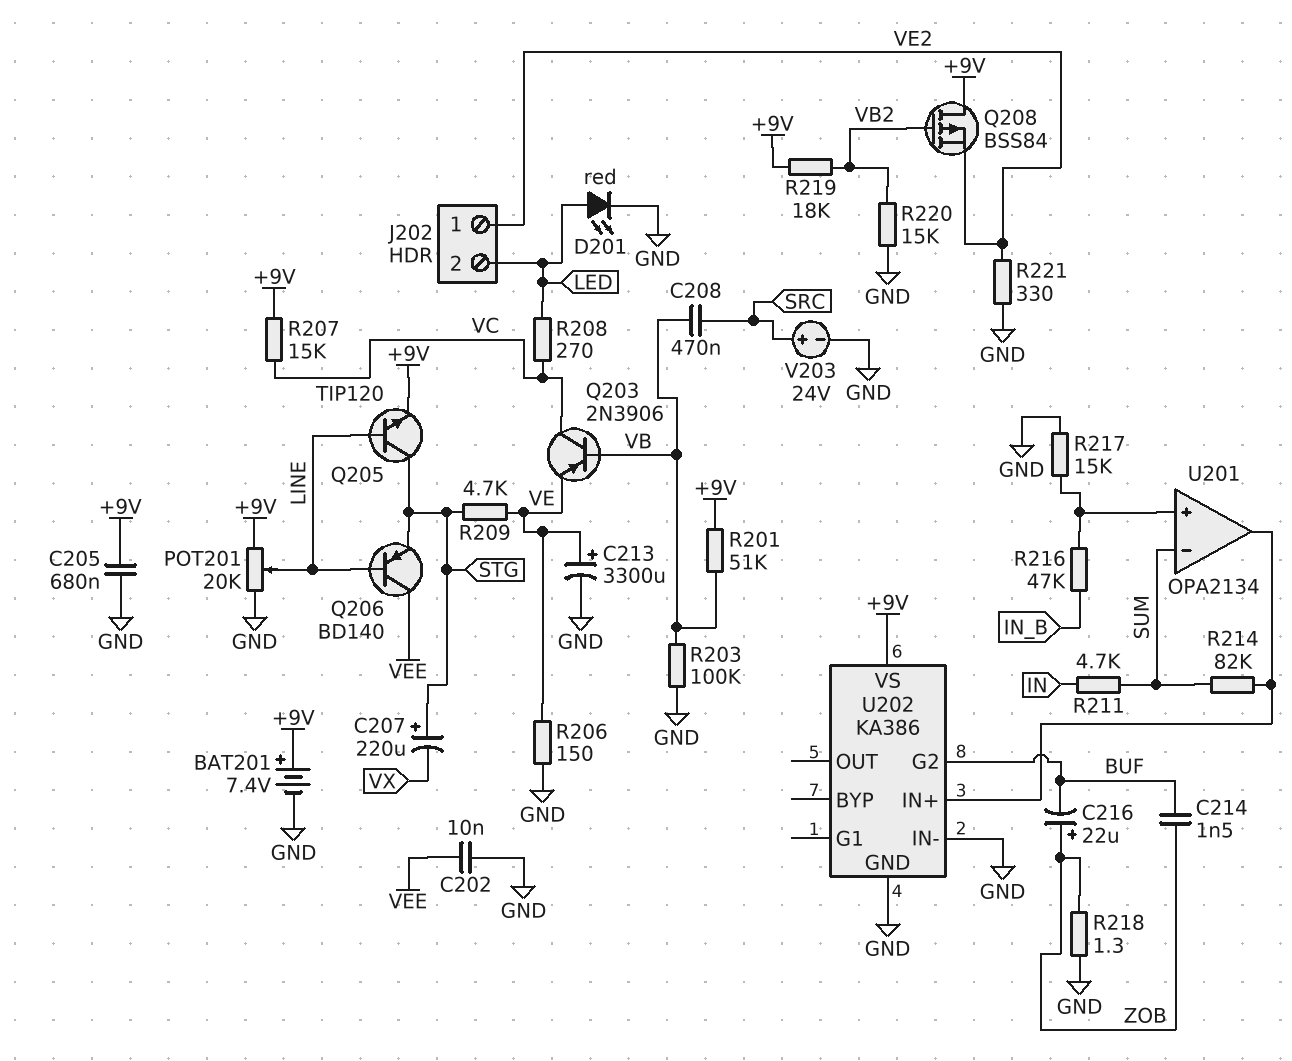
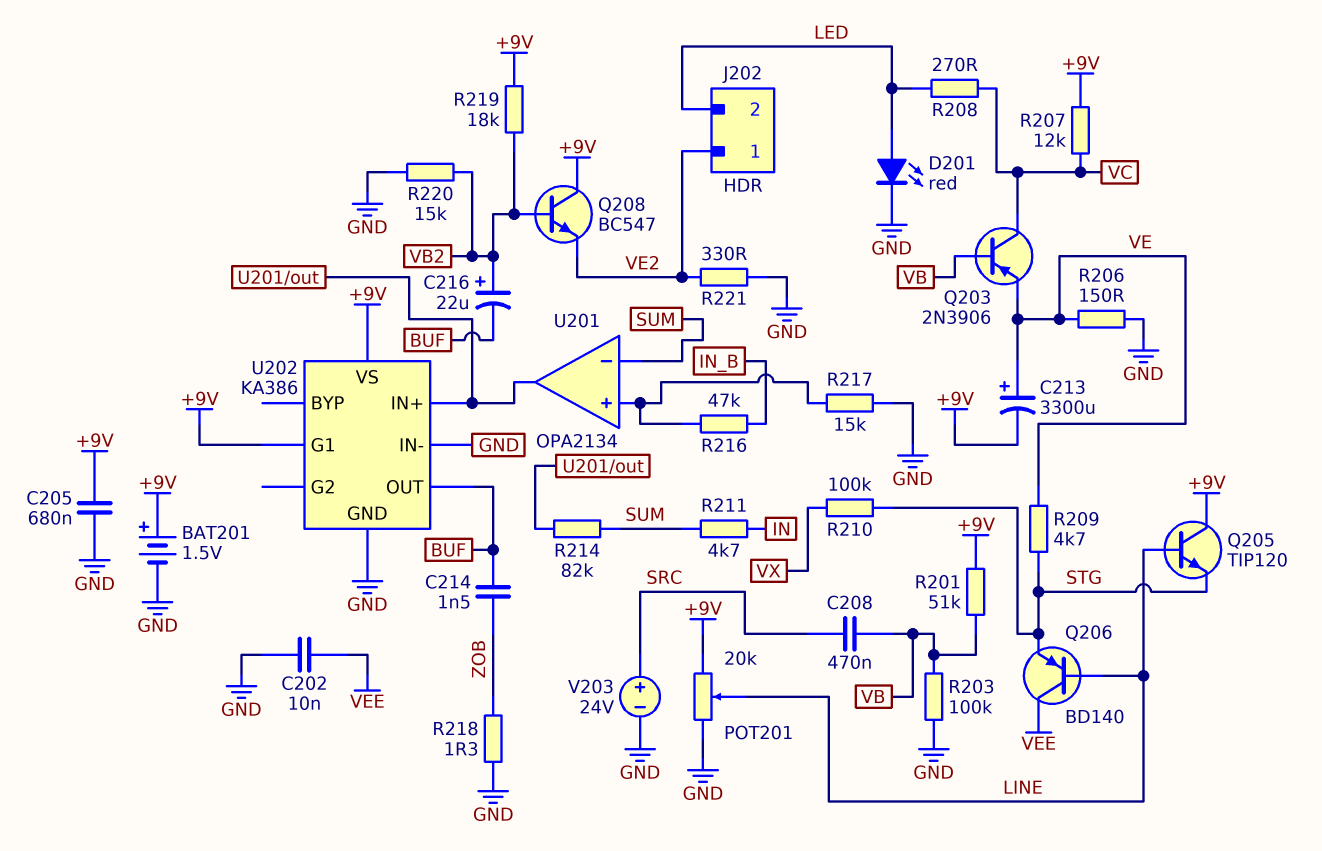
BAT201: 7.4V (plus +9V, minus GND) -> 1.5V (plus +9V, minus GND)
C207: 220uF (plus STG, minus VX) -> none
C213: 3300uF (plus VE, minus GND) -> 3300uF (plus VE, minus +9V)
C216: 22uF (plus ZOB, minus BUF) -> 22uF (plus VB2, minus BUF)
Q205: NPN TIP120 (B LINE, C STG, E +9V) -> NPN TIP120 (B LINE, C +9V, E STG)
Q208: PMOS BSS84 (G VB2, D +9V, S VE2) -> NPN BC547 (B VB2, C +9V, E VE2)
R207: 15k (+9V, VC) -> 12k (+9V, VC)
R210: none -> 100k (STG, VX)
U202 pin G1: none -> +9V
U202 pin G2: BUF -> none
U202 pin OUT: none -> BUF

